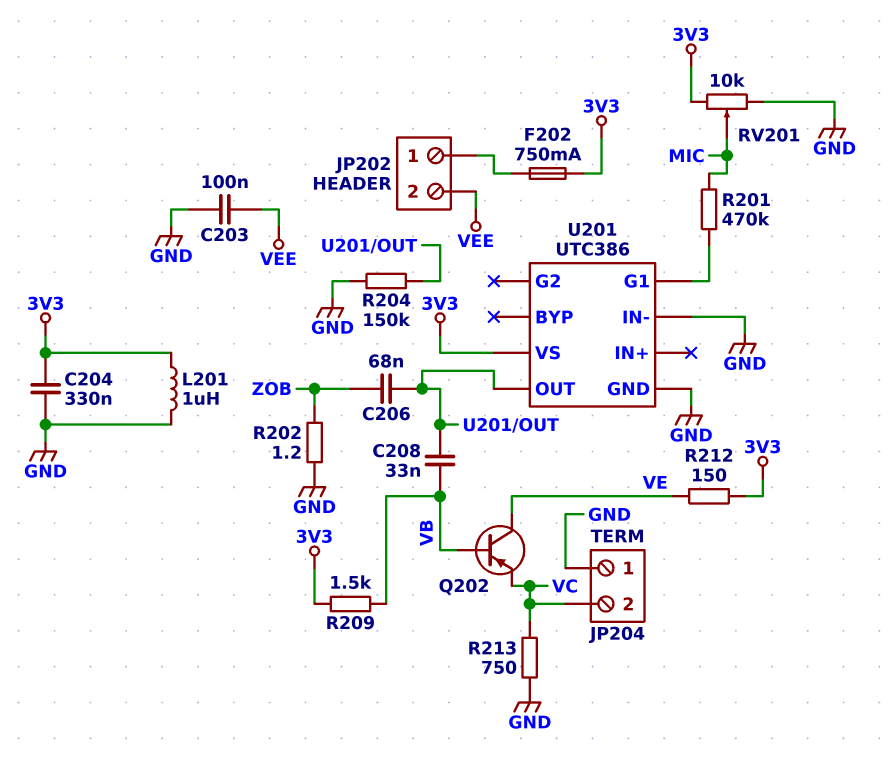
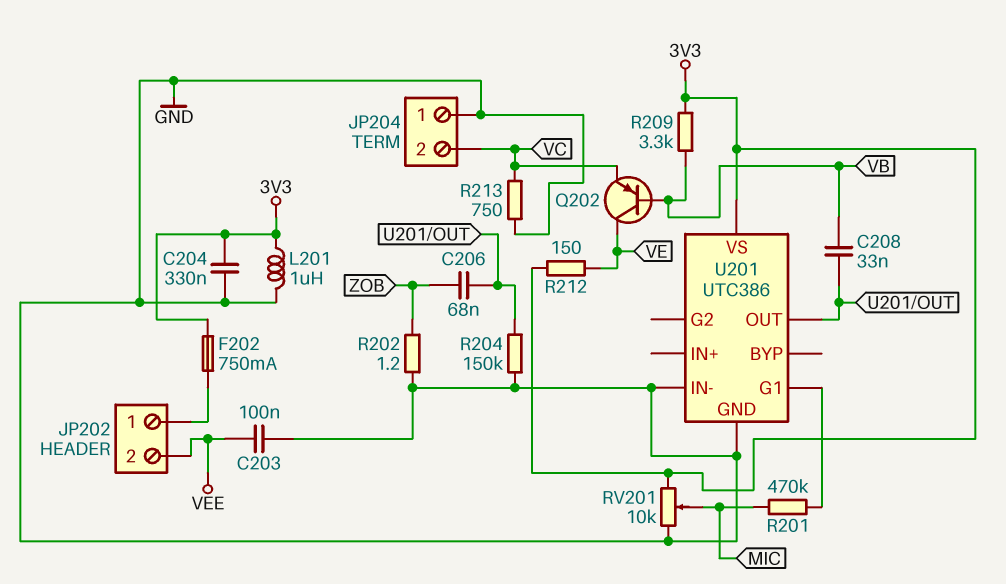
R209: 1.5k (3V3, VB) -> 3.3k (3V3, VB)

